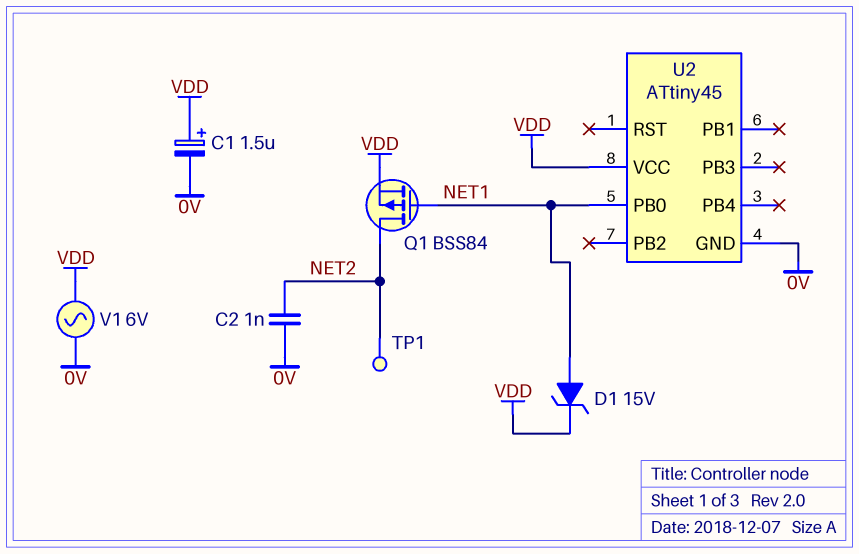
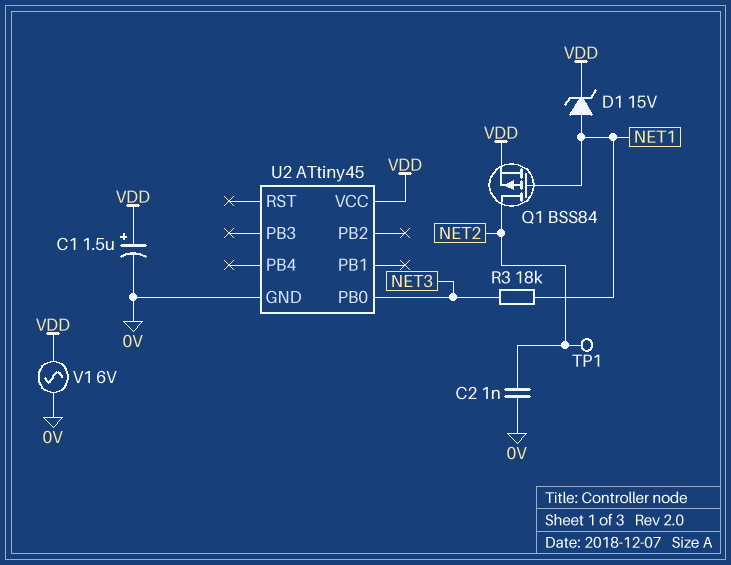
R3: none -> 18k (NET1, NET3)
U2 pin PB0: NET1 -> NET3

